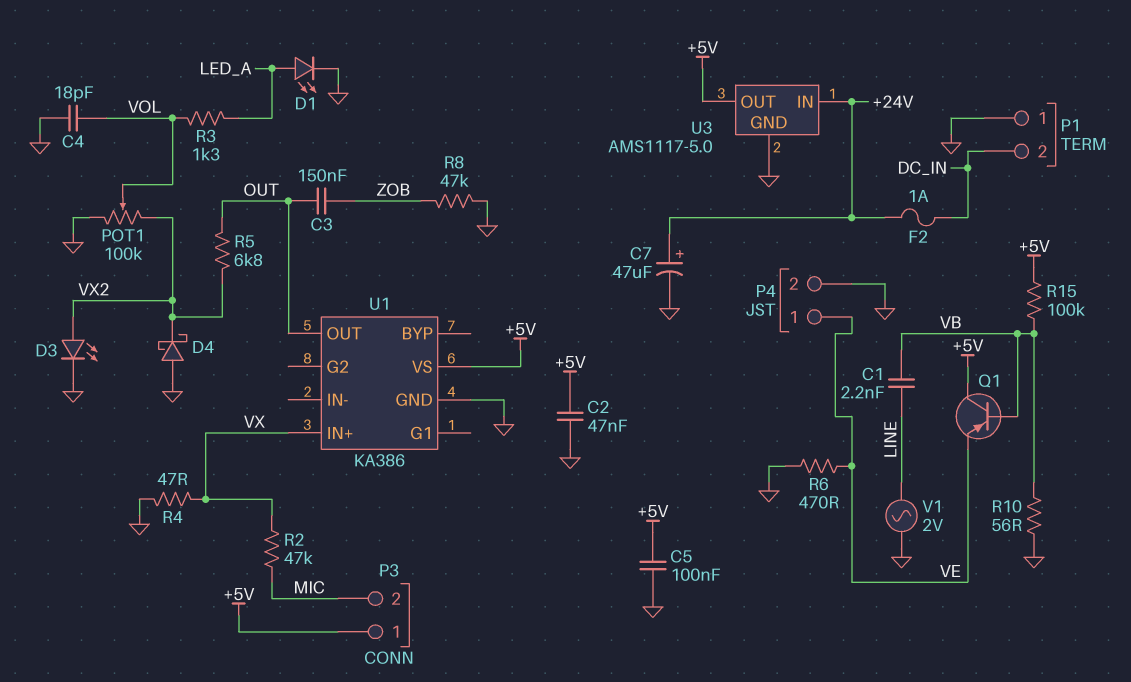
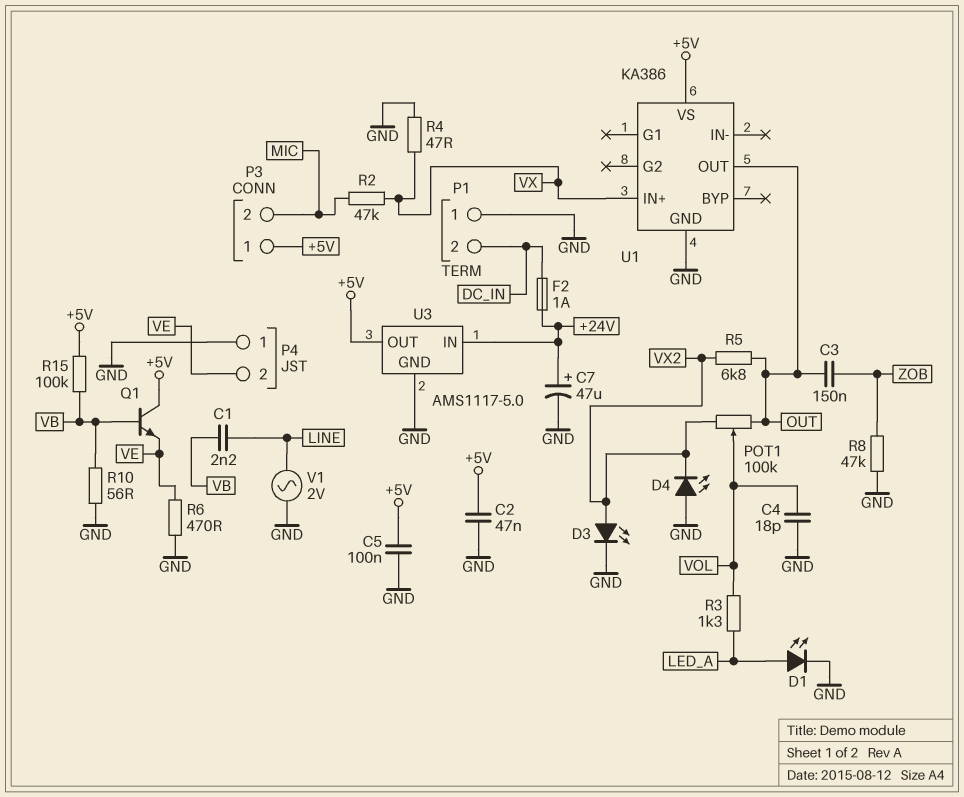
D4: schottky (A GND, K VX2) -> LED (A GND, K VX2)
P4 pin 1: VE -> GND
P4 pin 2: GND -> VE
POT1: 100k (GND, VX2, wiper VOL) -> 100k (OUT, VX2, wiper VOL)
Q1: PNP (B VB, C +5V, E VE) -> NPN (B VB, C +5V, E VE)

